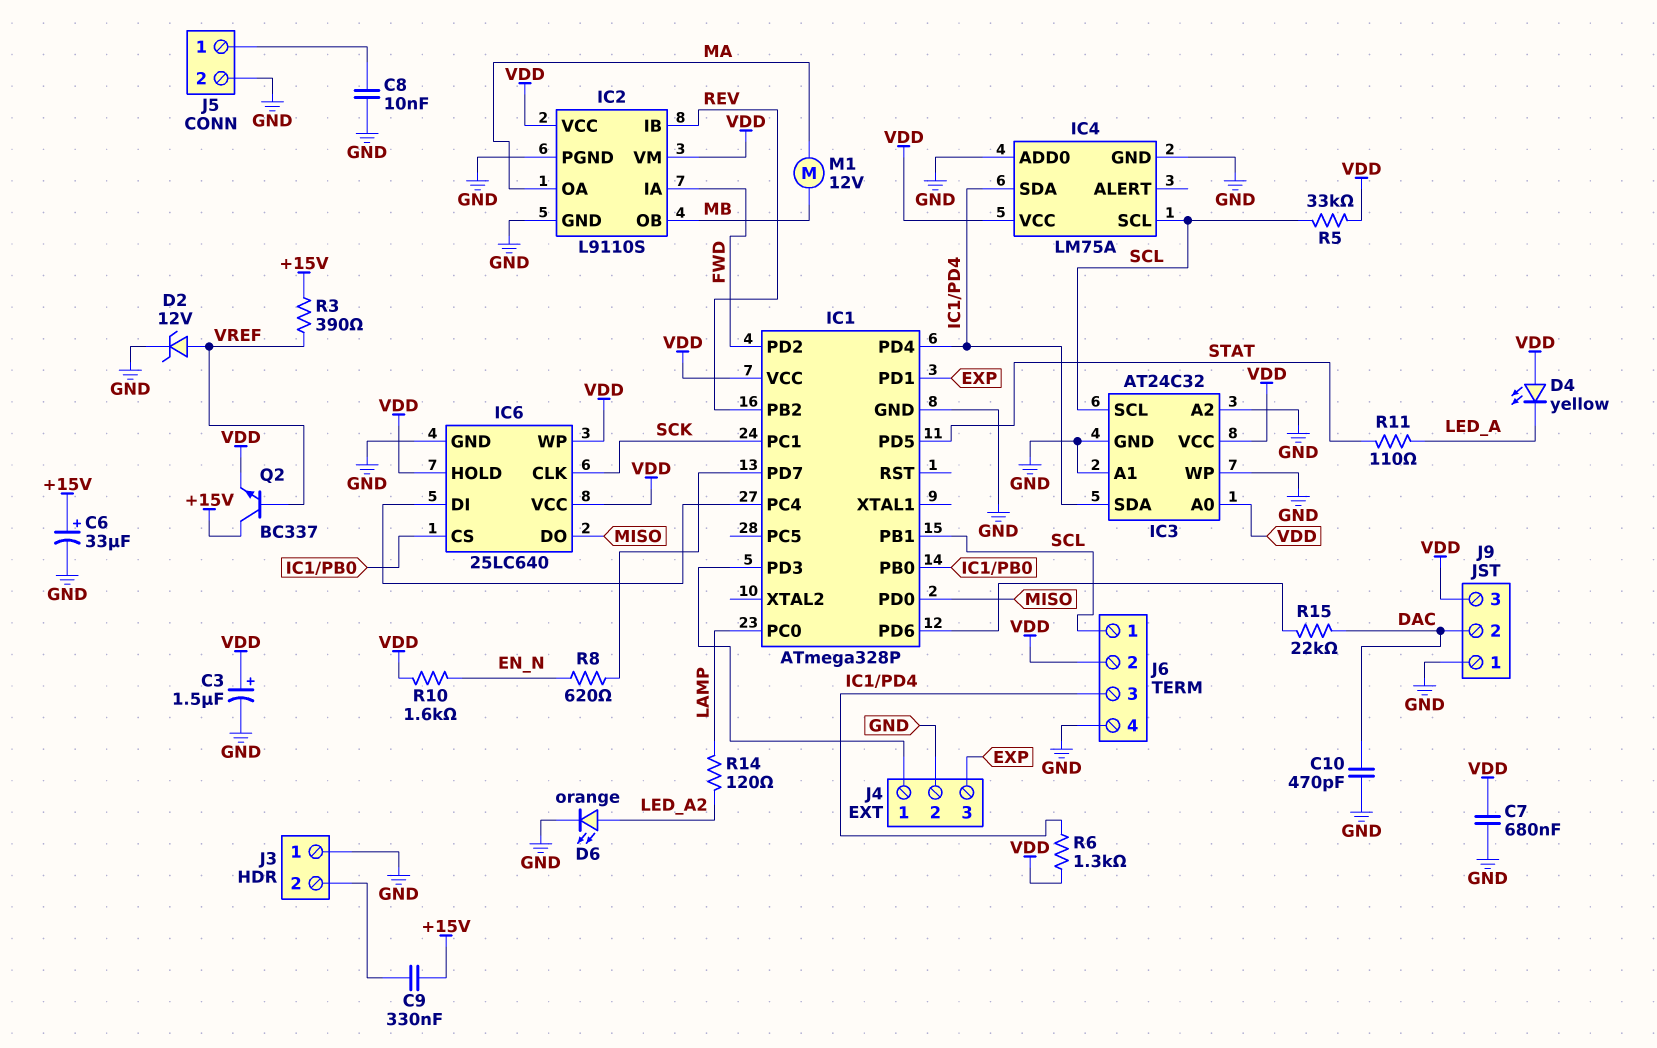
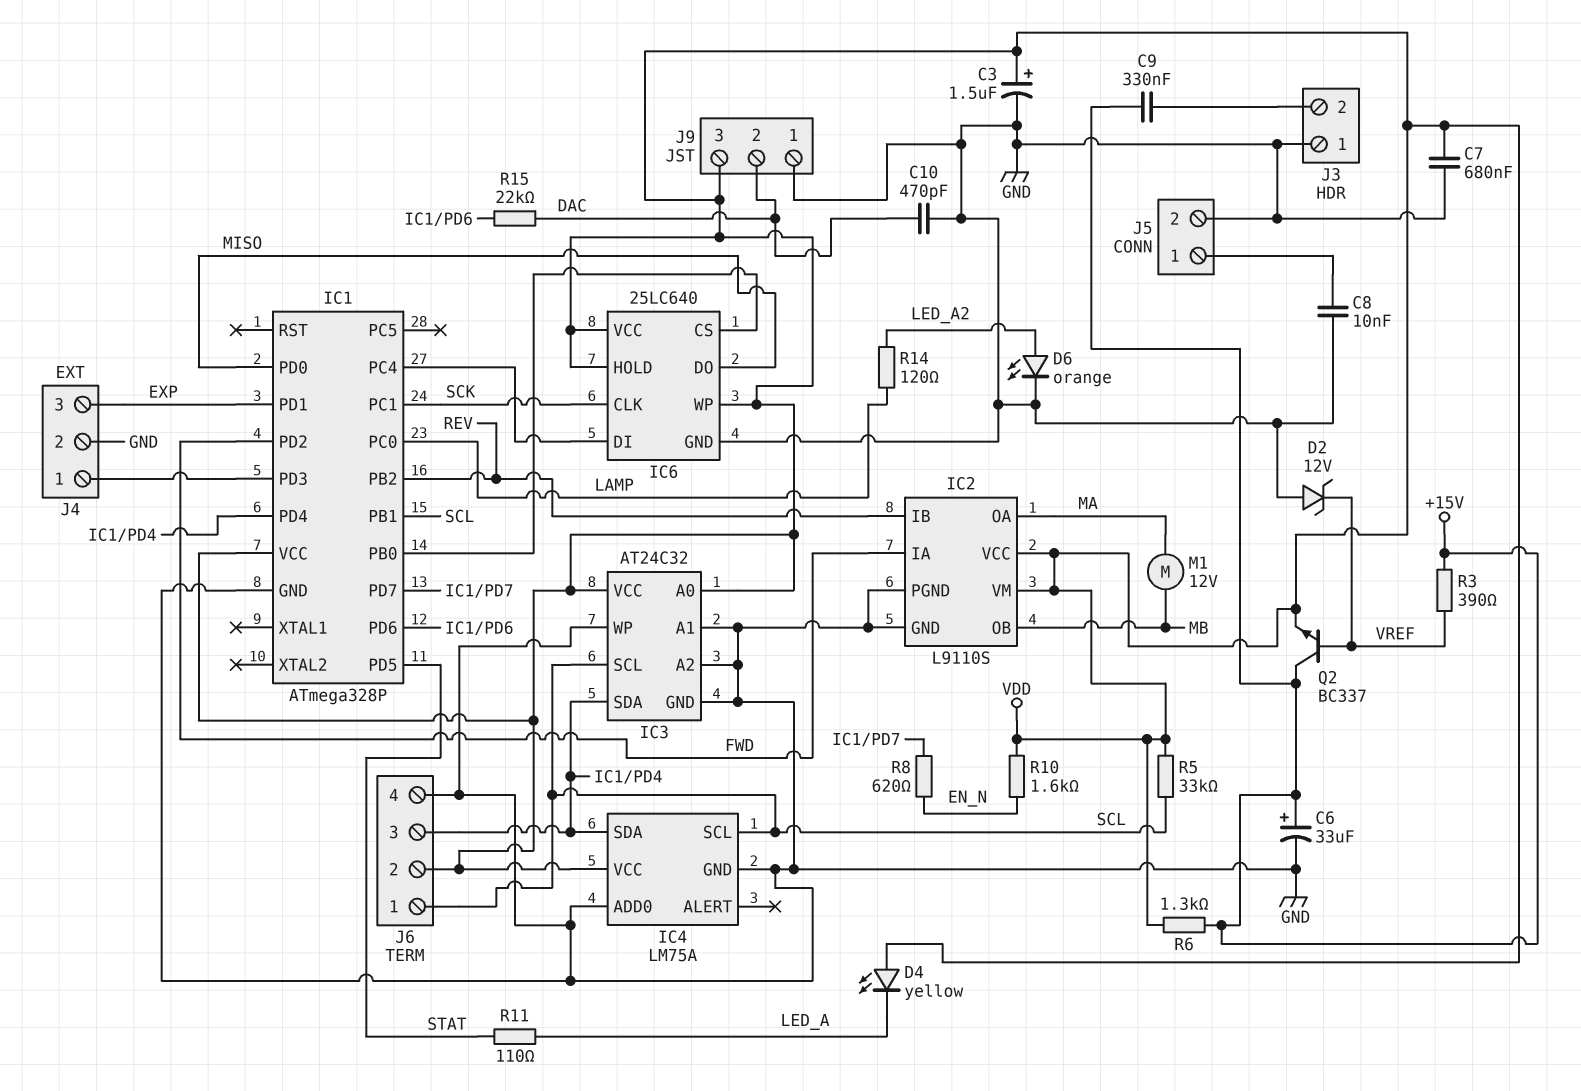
D2: zener 12V (A VREF, K GND) -> zener 12V (A GND, K VREF)
R6: 1.3k (IC1/PD4, VDD) -> 1.3k (+15V, VDD)

